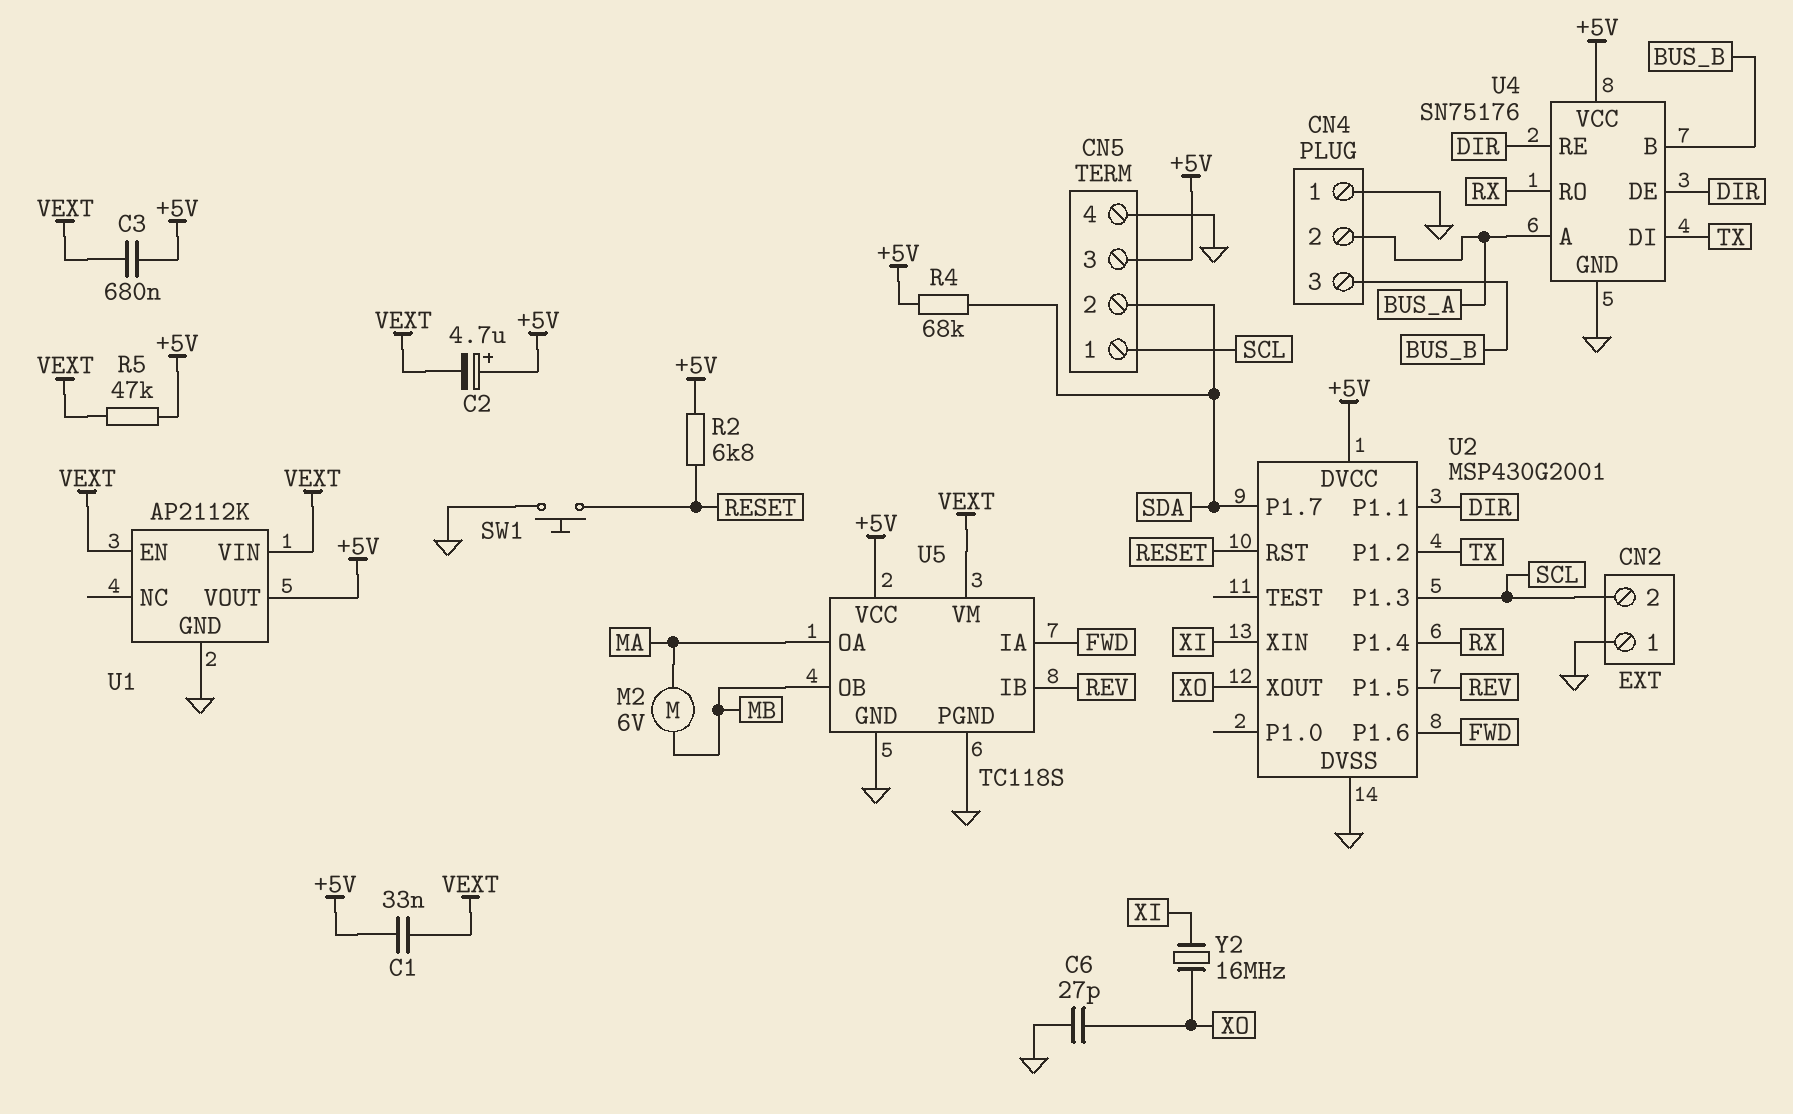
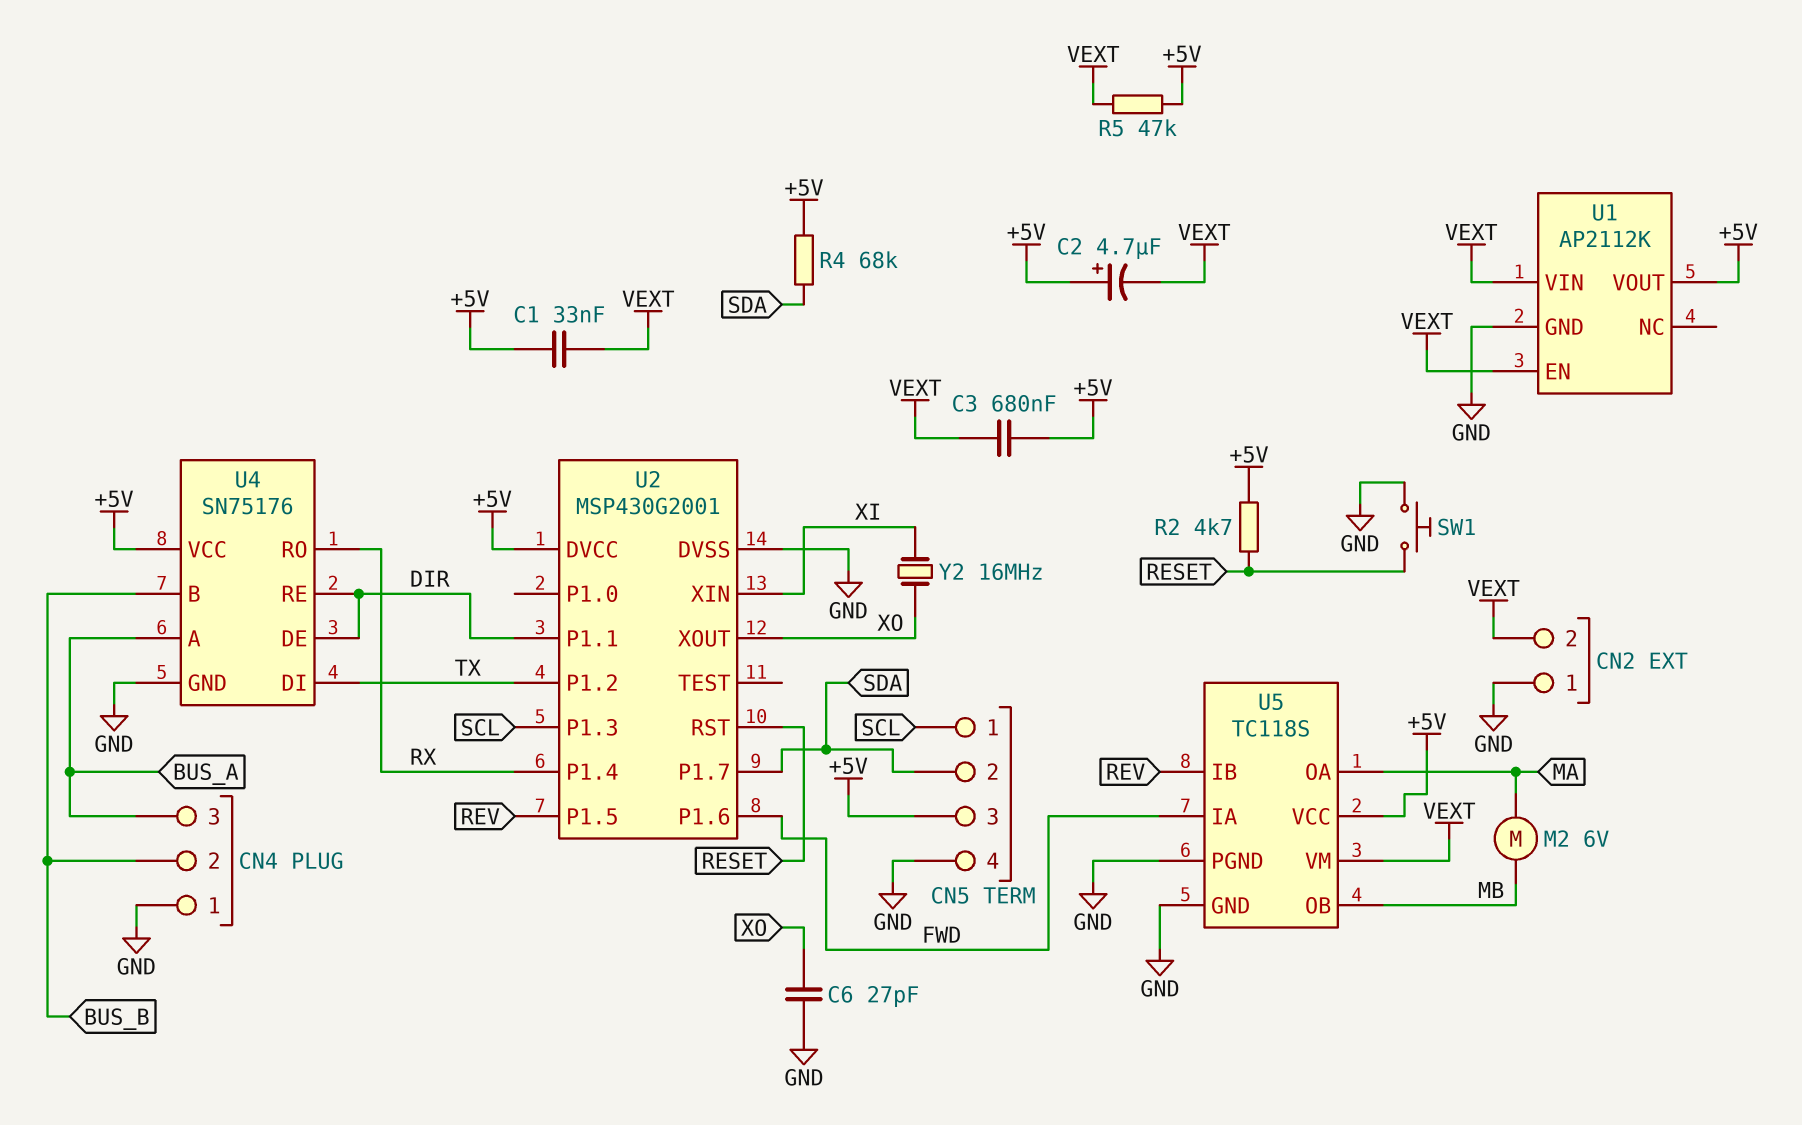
CN2 pin 2: SCL -> VEXT
CN4 pin 2: BUS_A -> BUS_B
CN4 pin 3: BUS_B -> BUS_A
R2: 6.8k (+5V, RESET) -> 4.7k (+5V, RESET)

